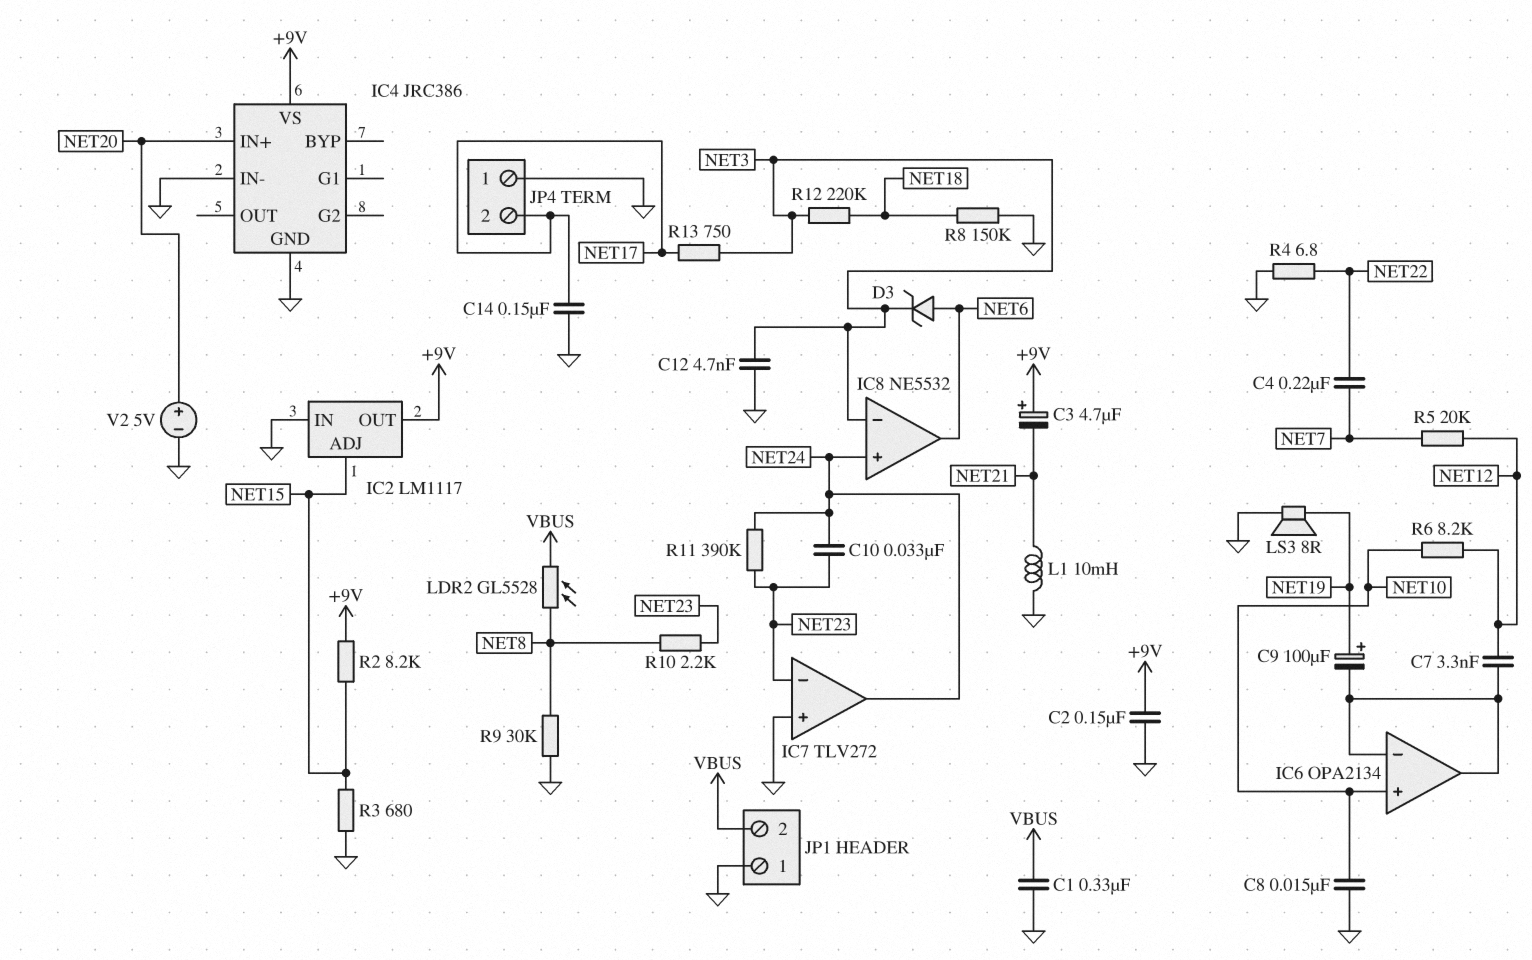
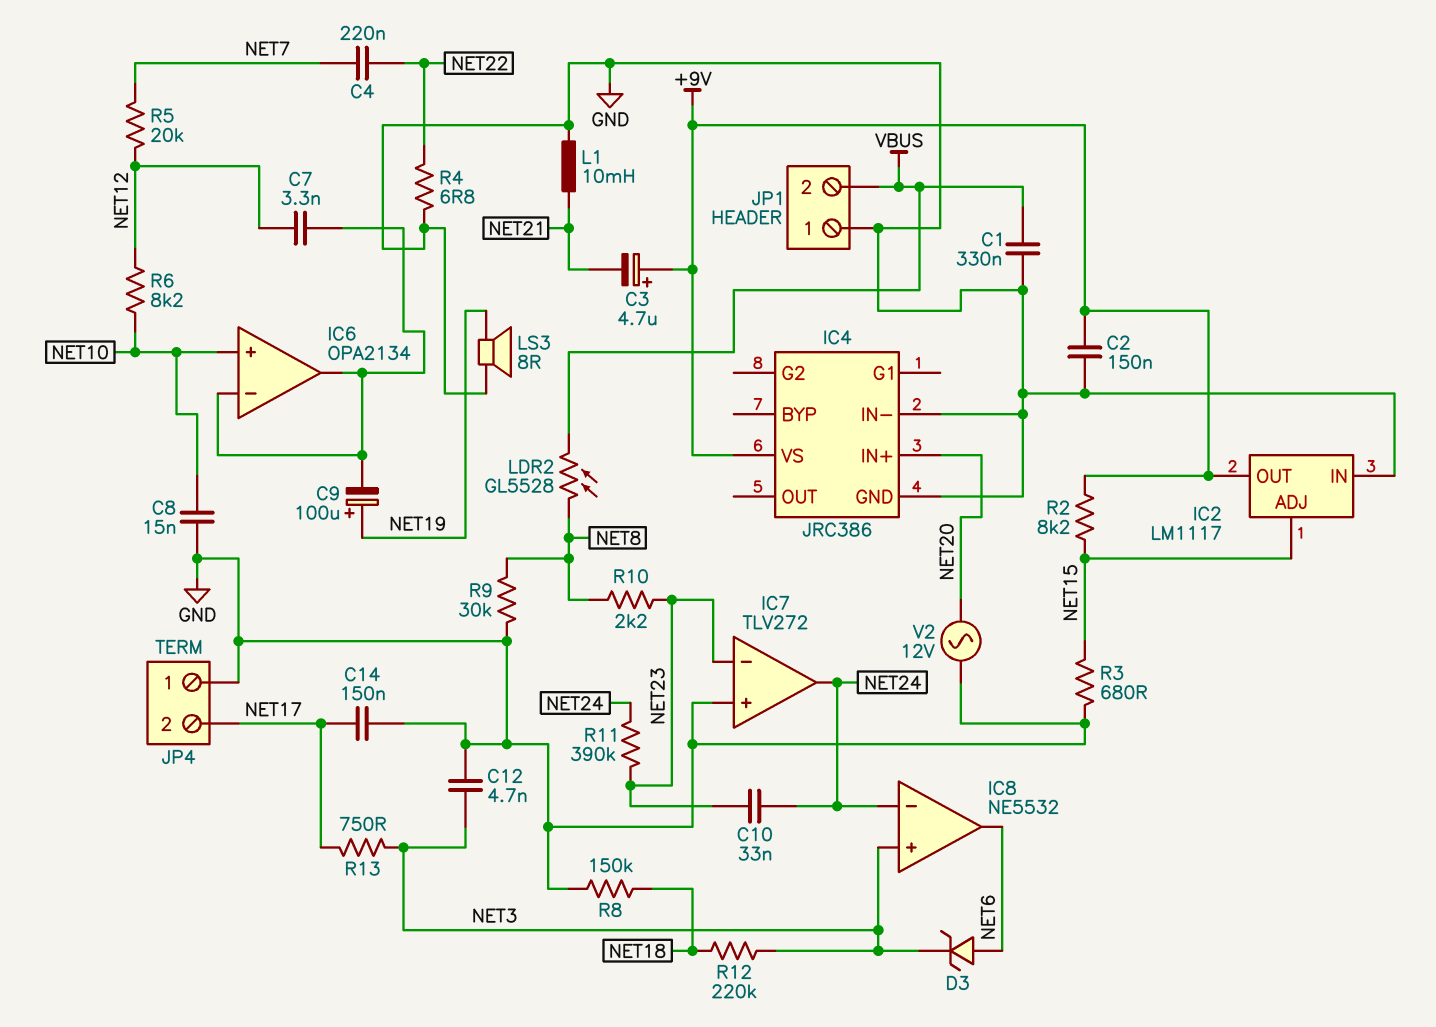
IC8 pin in+: NET24 -> NET3
IC8 pin in-: NET3 -> NET24
V2: 5V (plus NET20, minus GND) -> AC 12V (GND, NET20)

